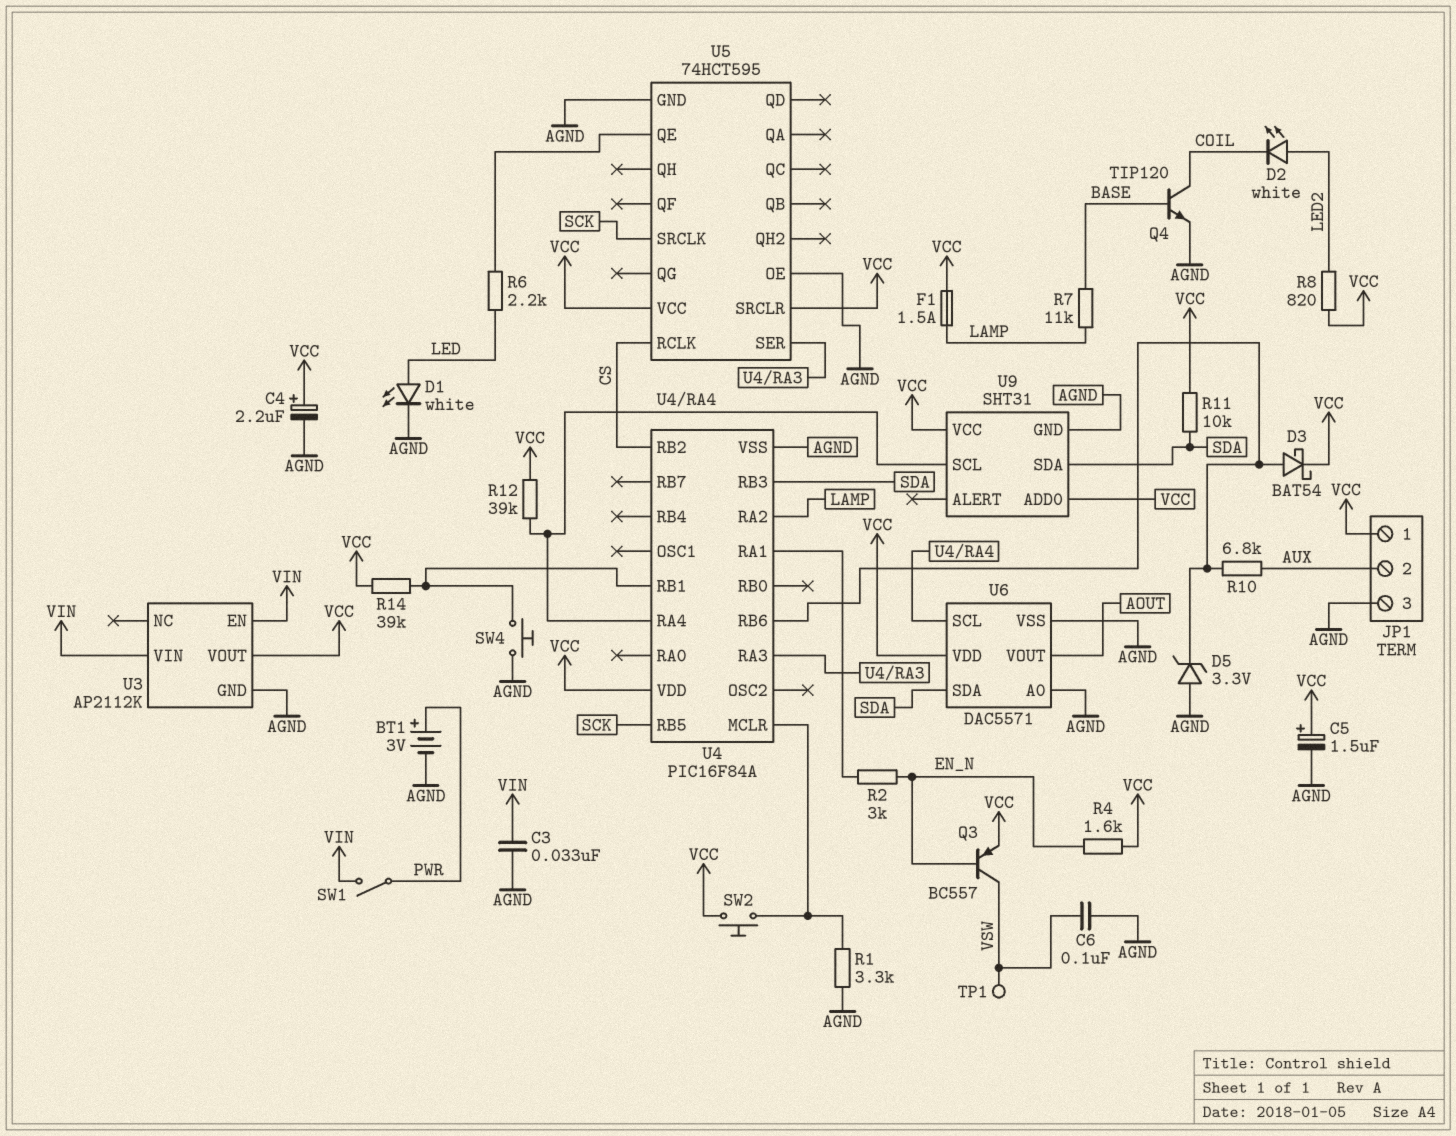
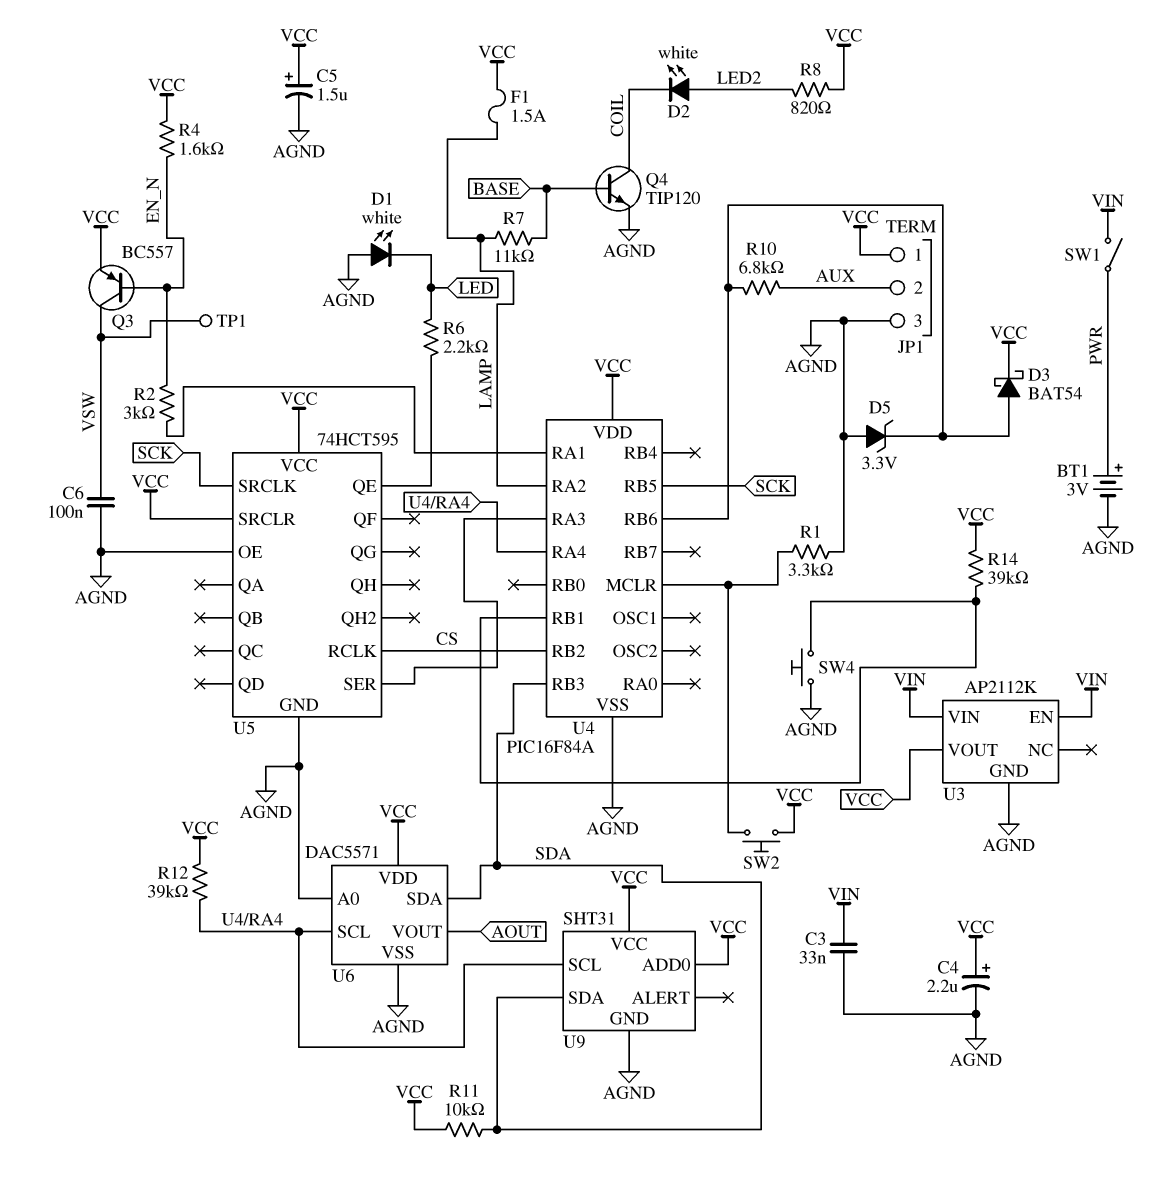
D1: LED white (A LED, K AGND) -> LED white (A AGND, K LED)

